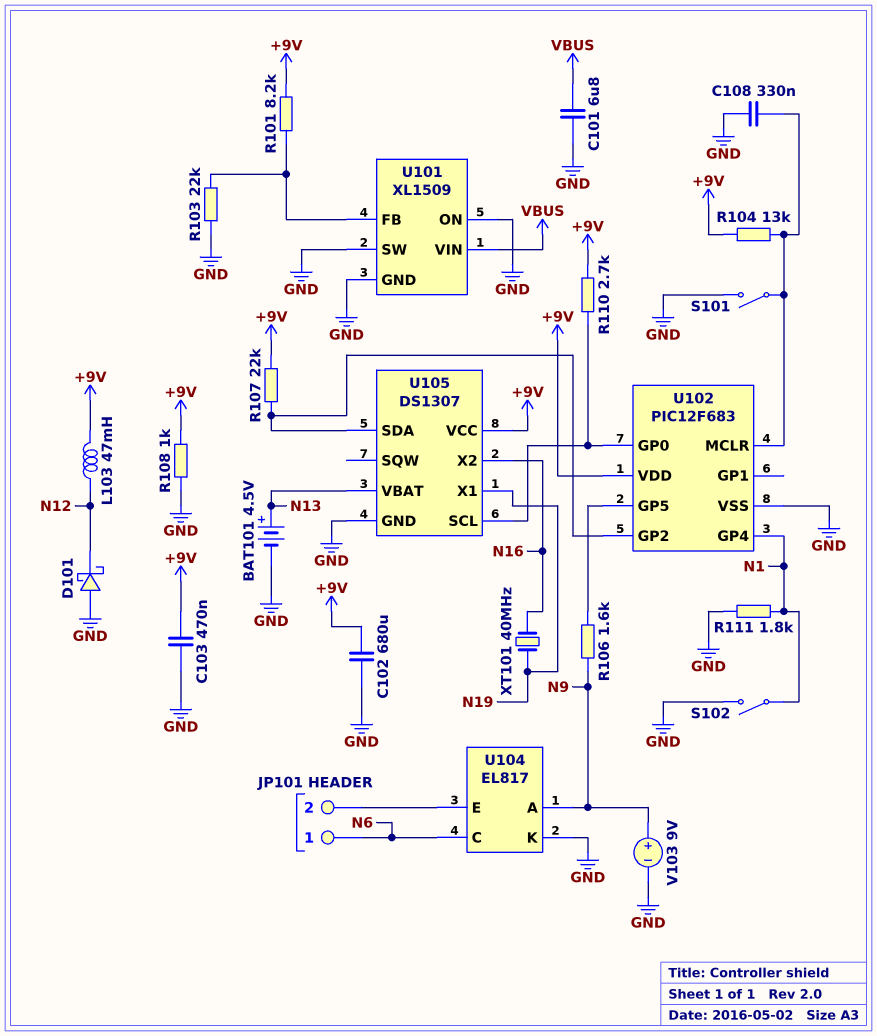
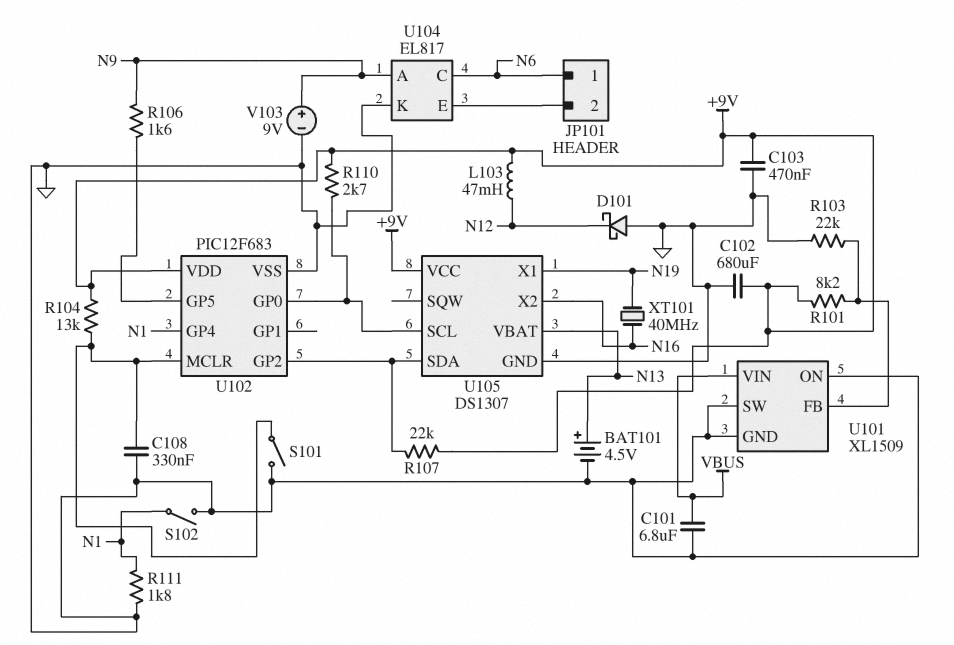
R108: 1k (+9V, GND) -> none

